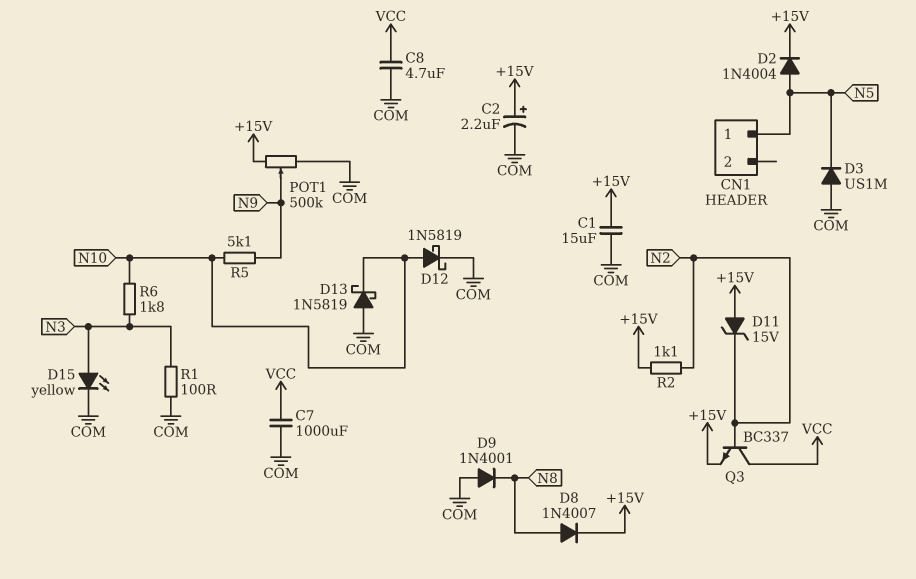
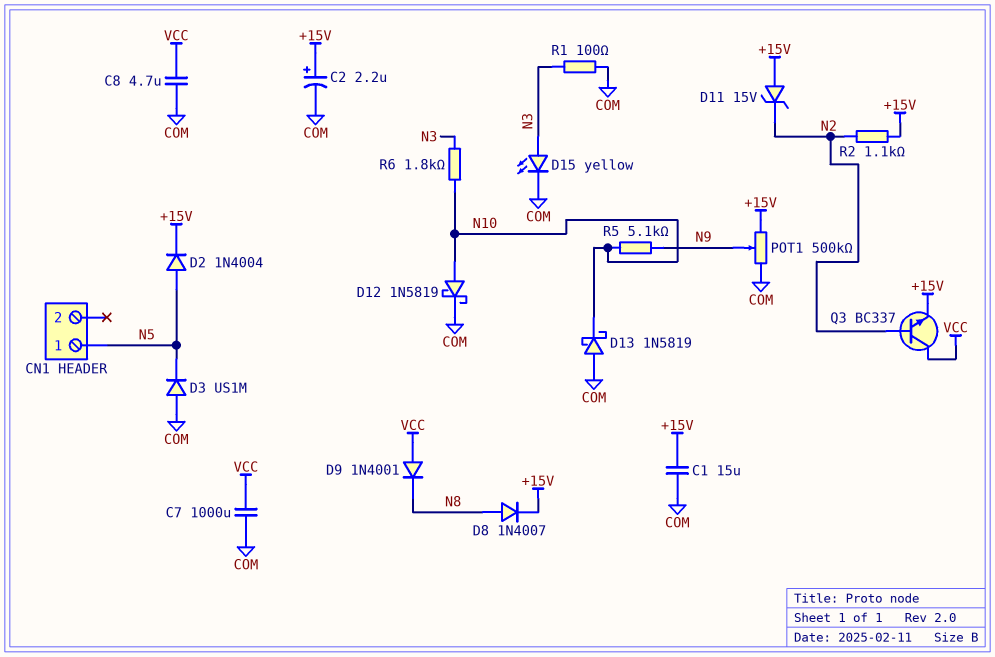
D9: diode 1N4001 (A COM, K N8) -> diode 1N4001 (A VCC, K N8)

